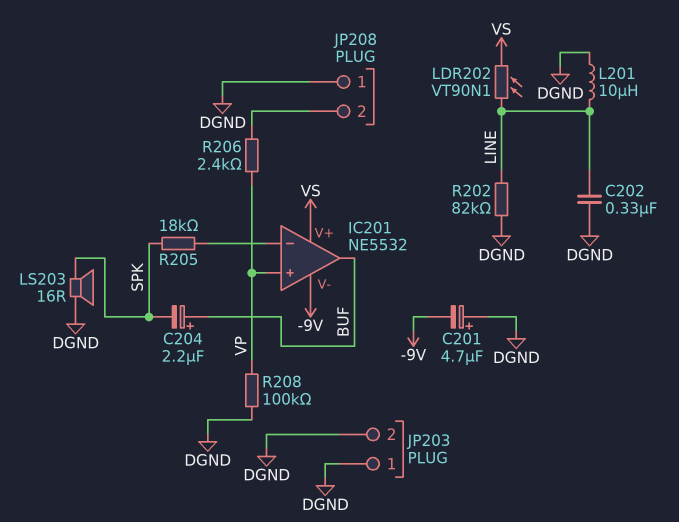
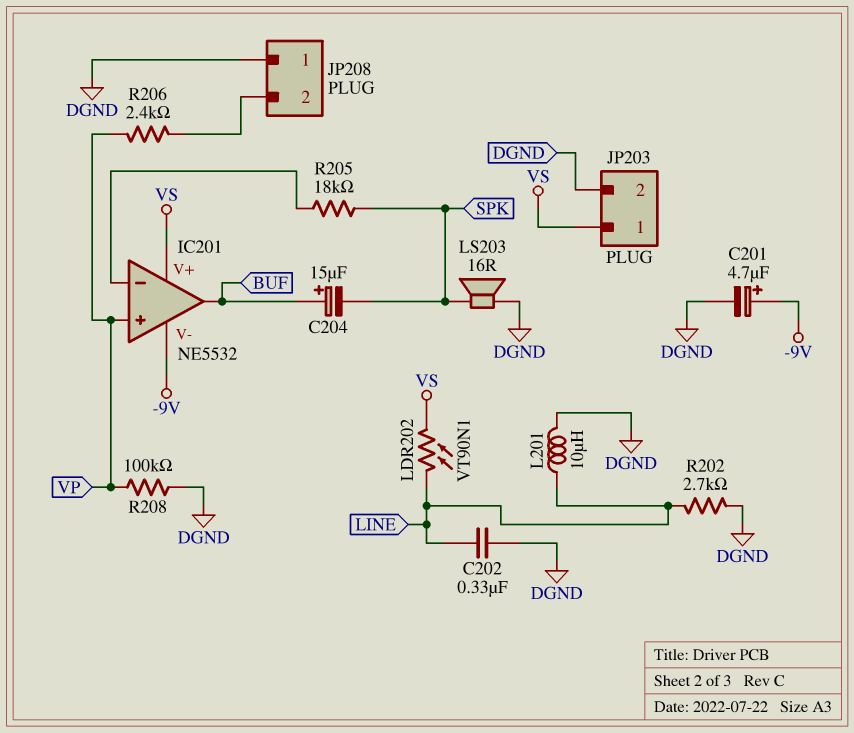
C201: 4.7uF (plus DGND, minus -9V) -> 4.7uF (plus -9V, minus DGND)
C204: 2.2uF (plus BUF, minus SPK) -> 15uF (plus BUF, minus SPK)
JP203 pin 1: DGND -> VS
R202: 82k (DGND, LINE) -> 2.7k (DGND, LINE)

